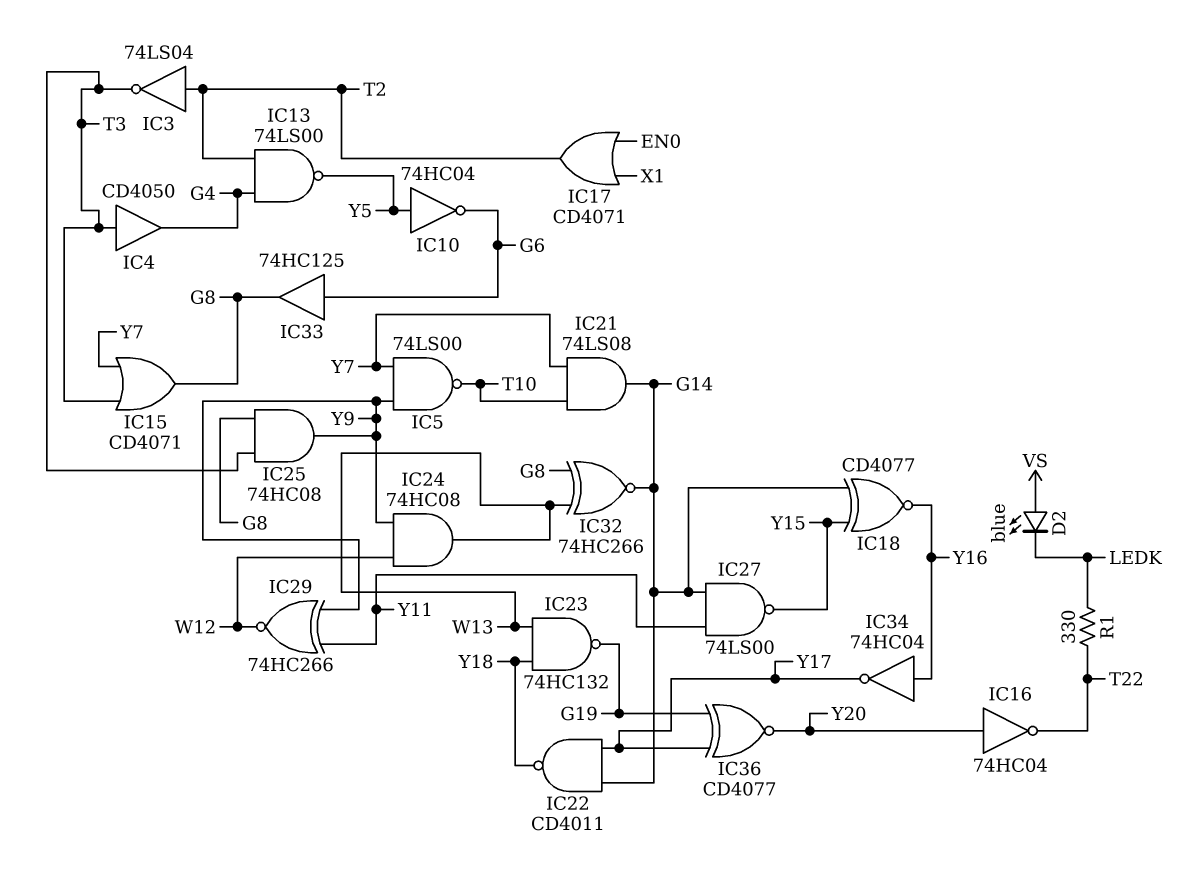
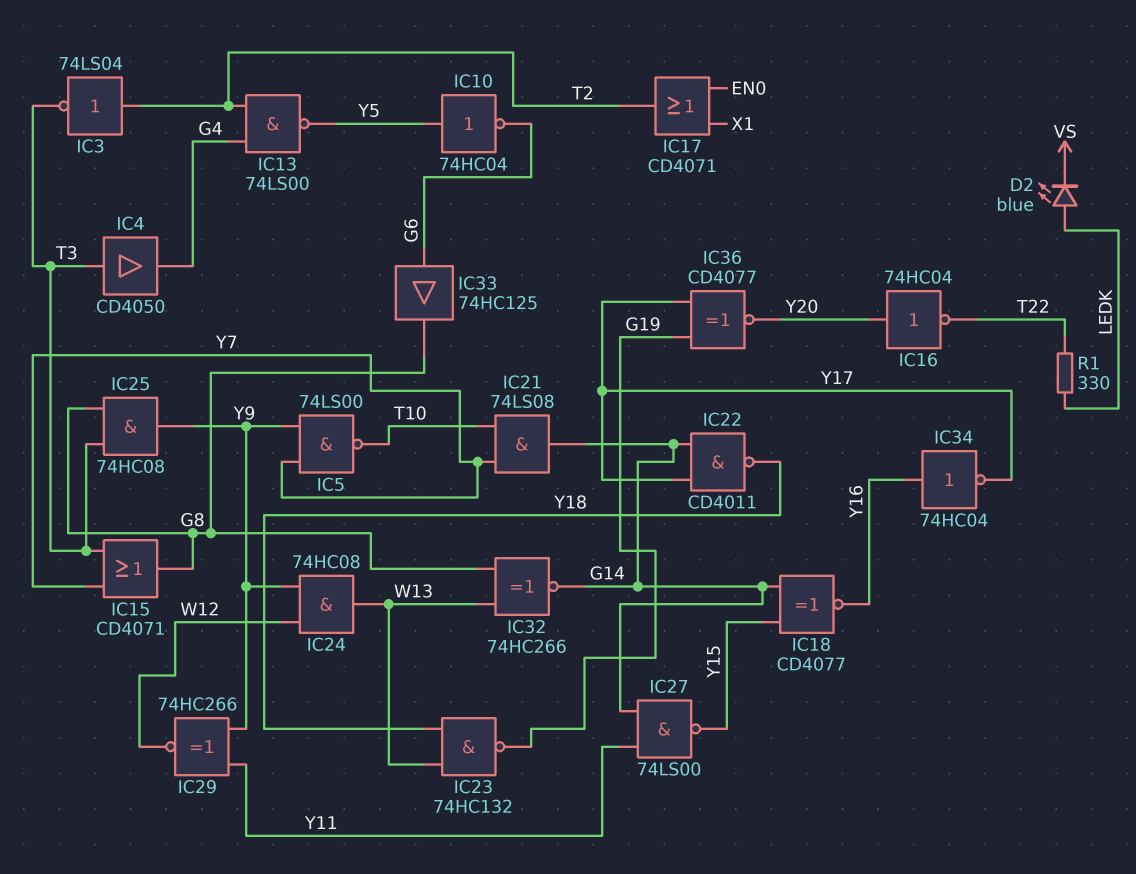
D2: LED blue (A VS, K LEDK) -> LED blue (A LEDK, K VS)

